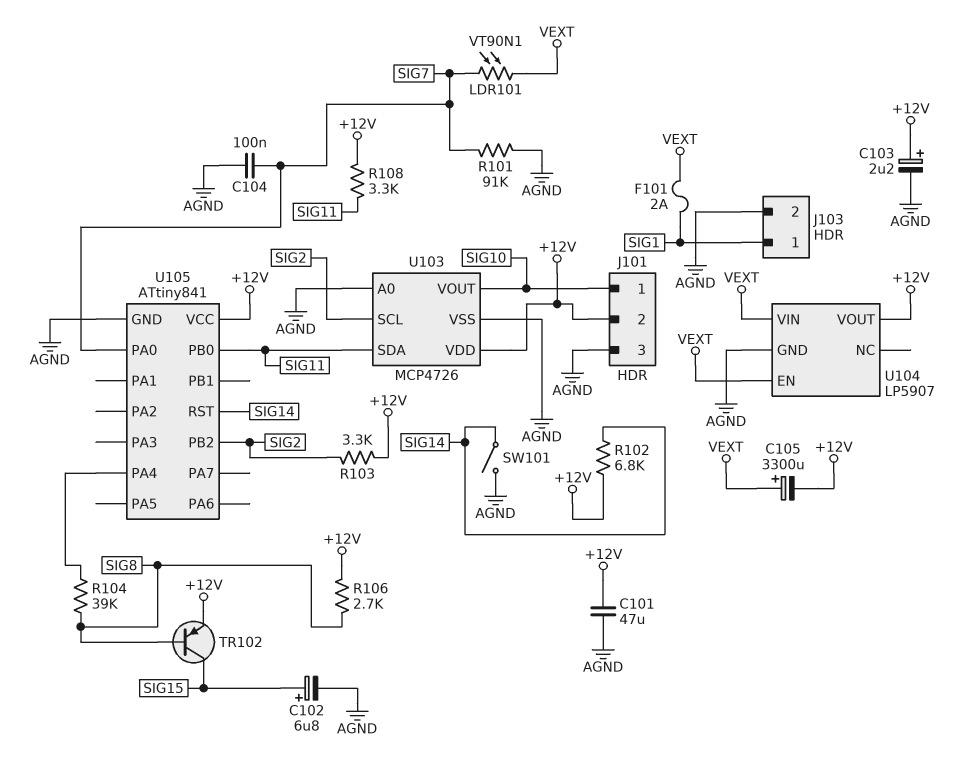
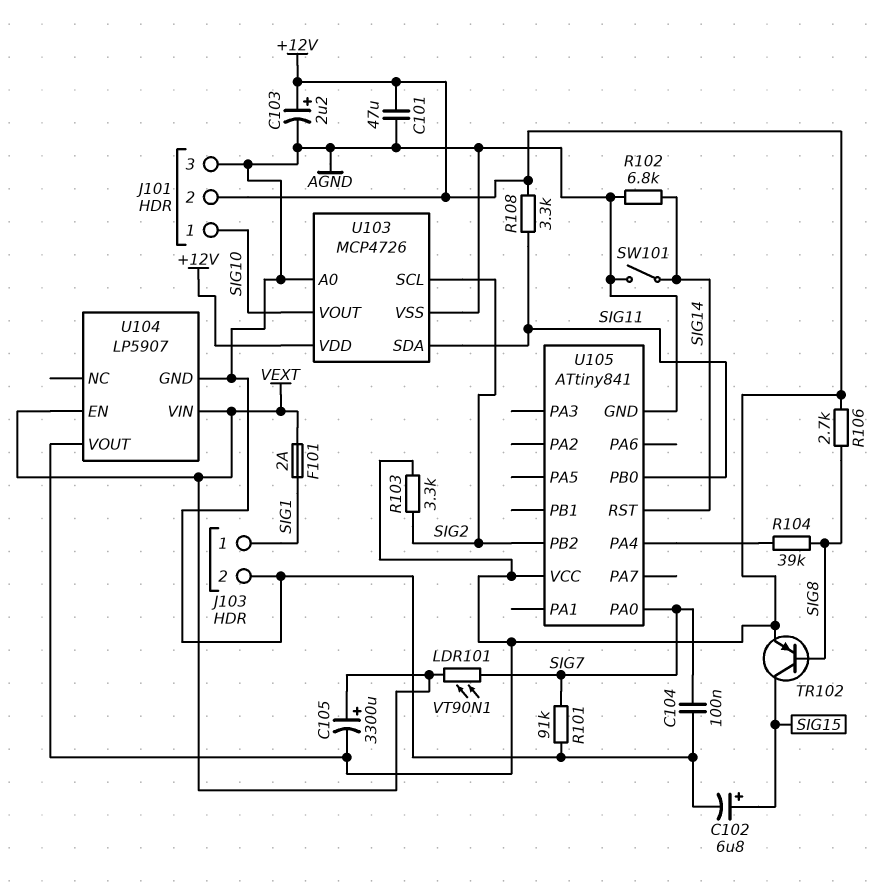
R102: 6.8k (+12V, SIG14) -> 6.8k (AGND, SIG14)

